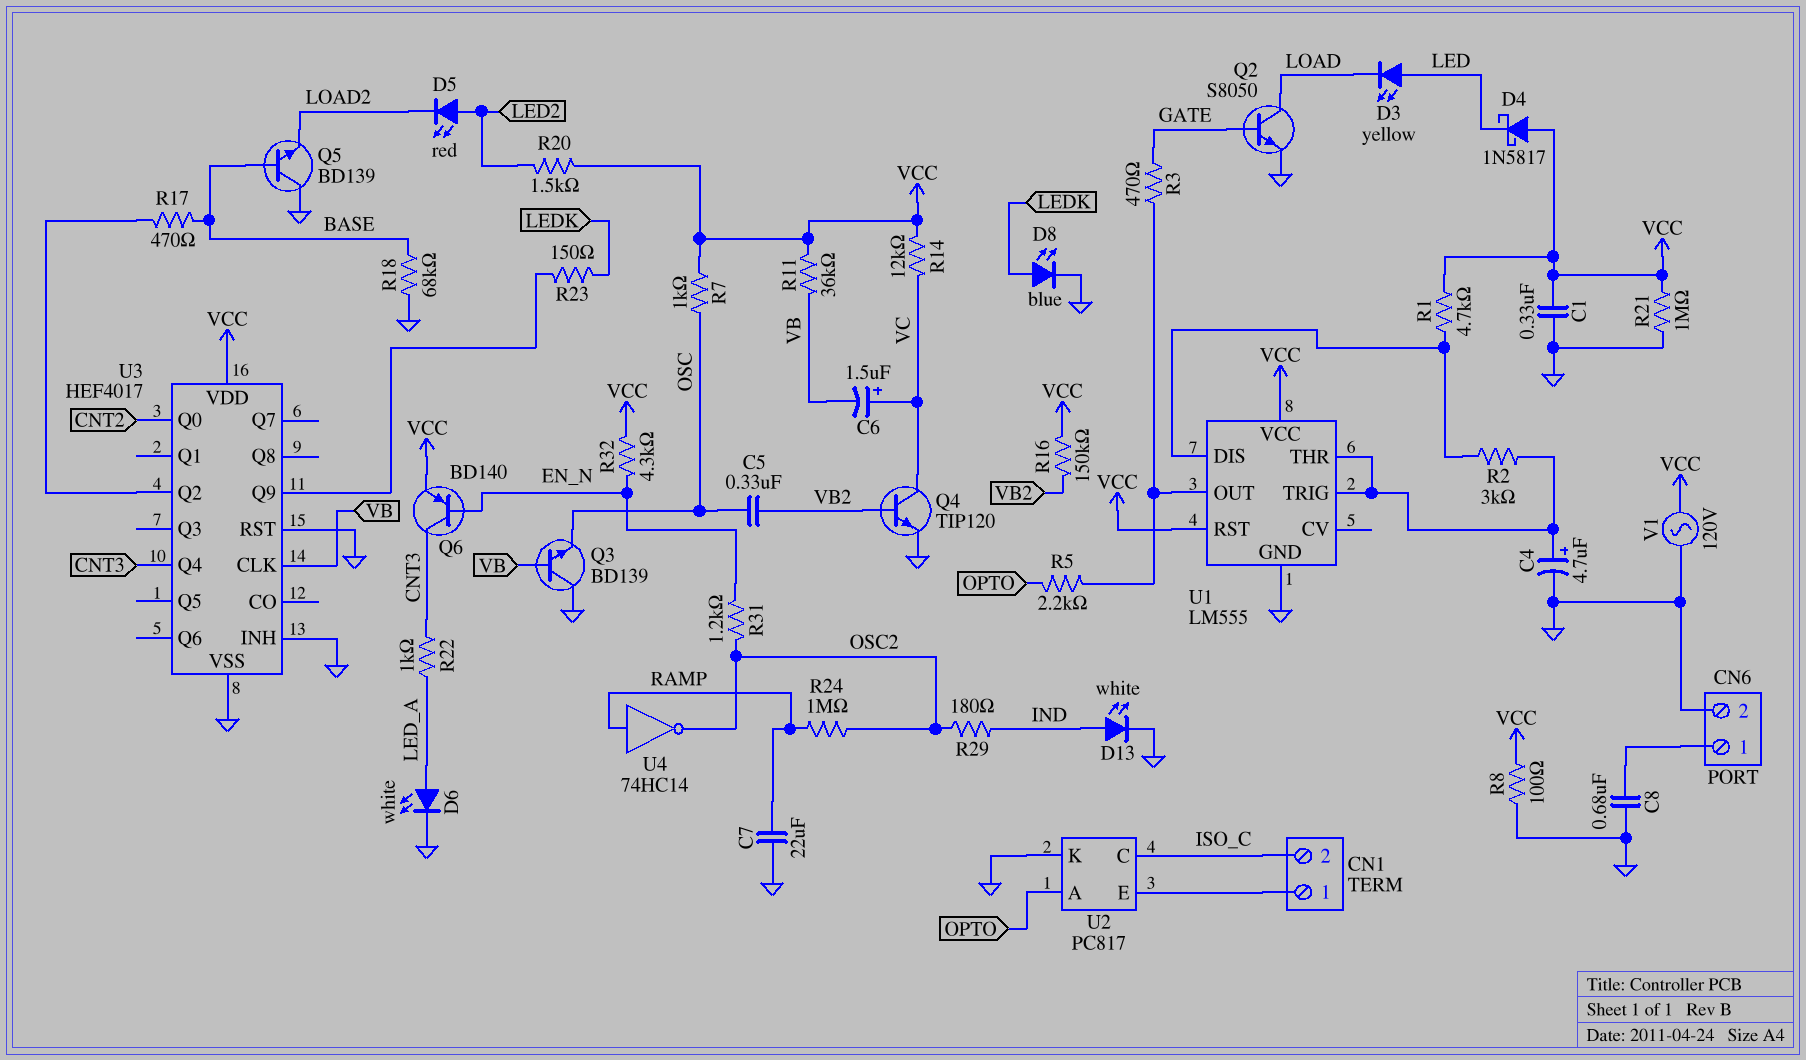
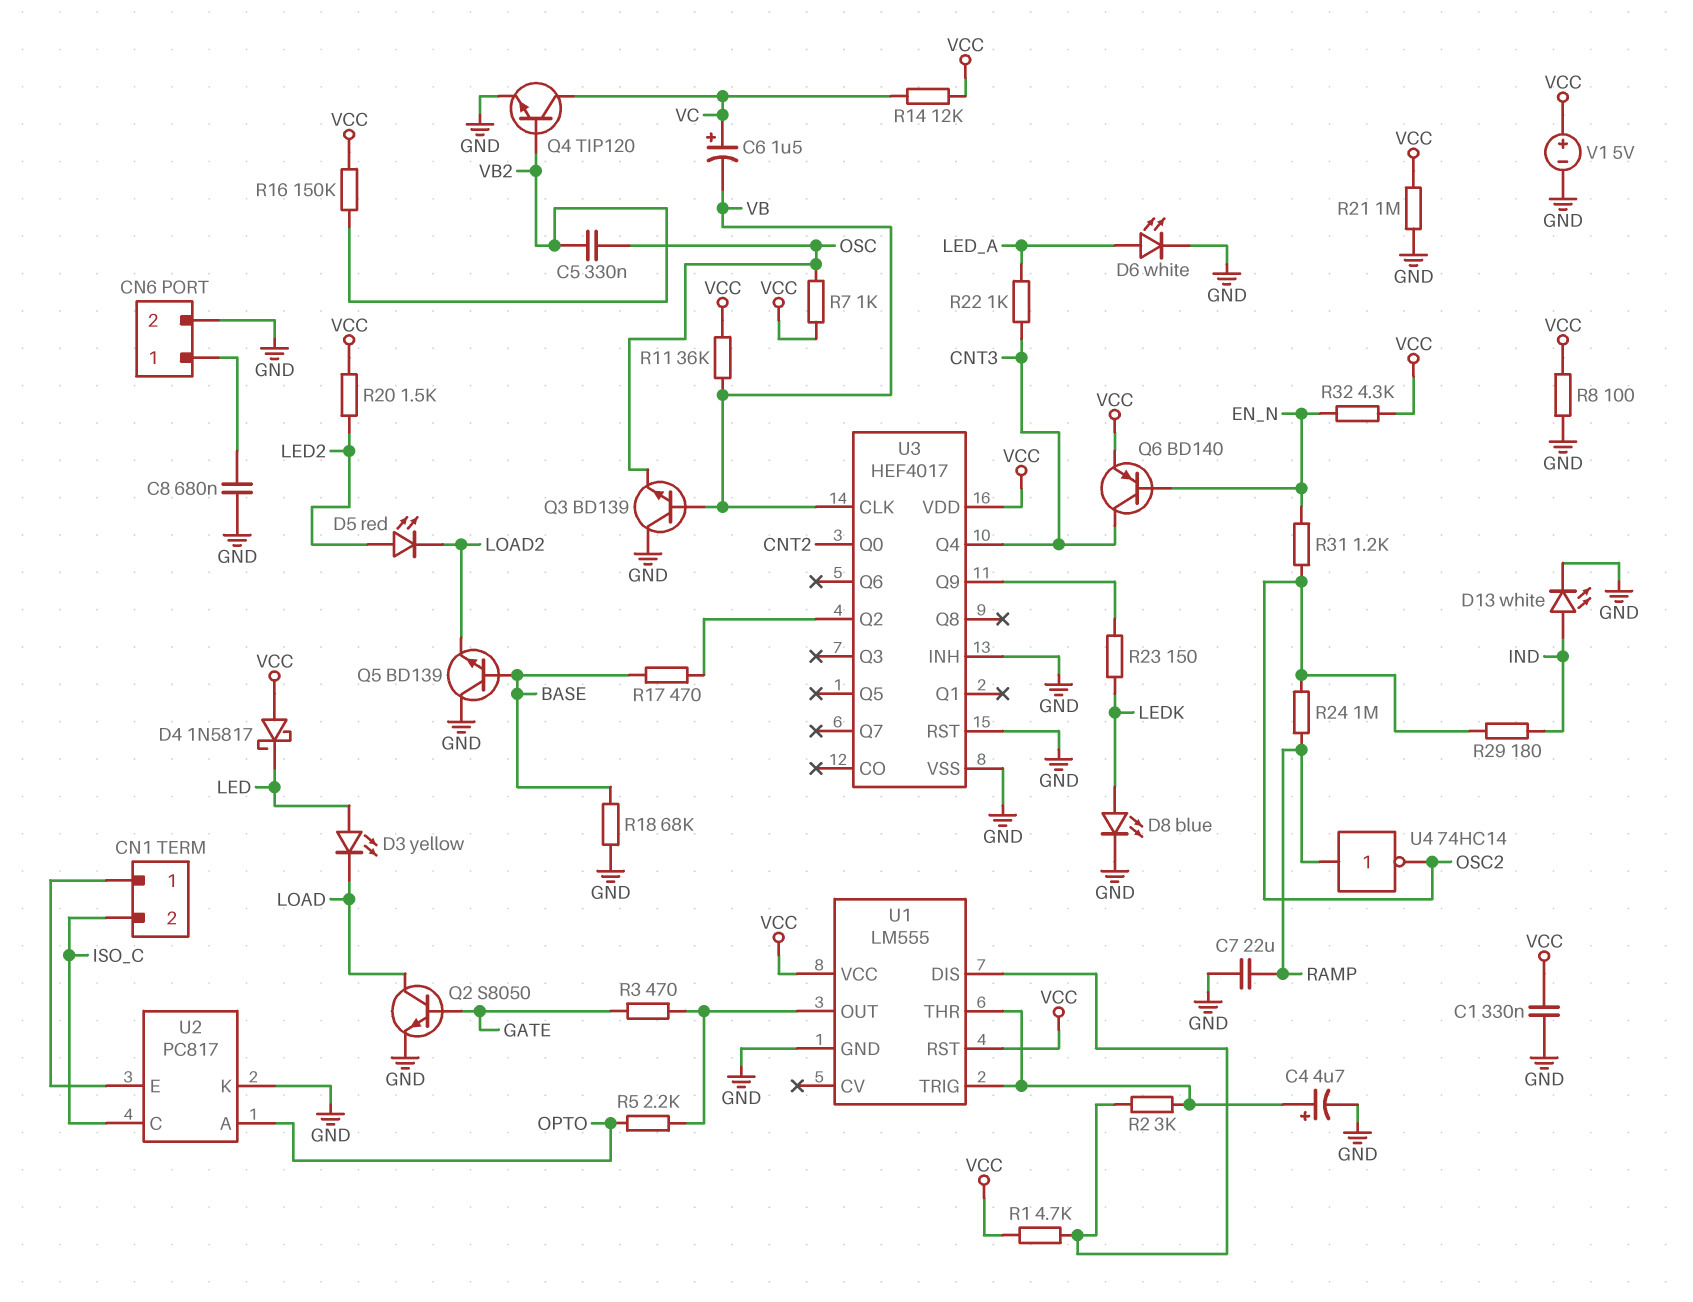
V1: AC 120V (GND, VCC) -> 5V (plus VCC, minus GND)

